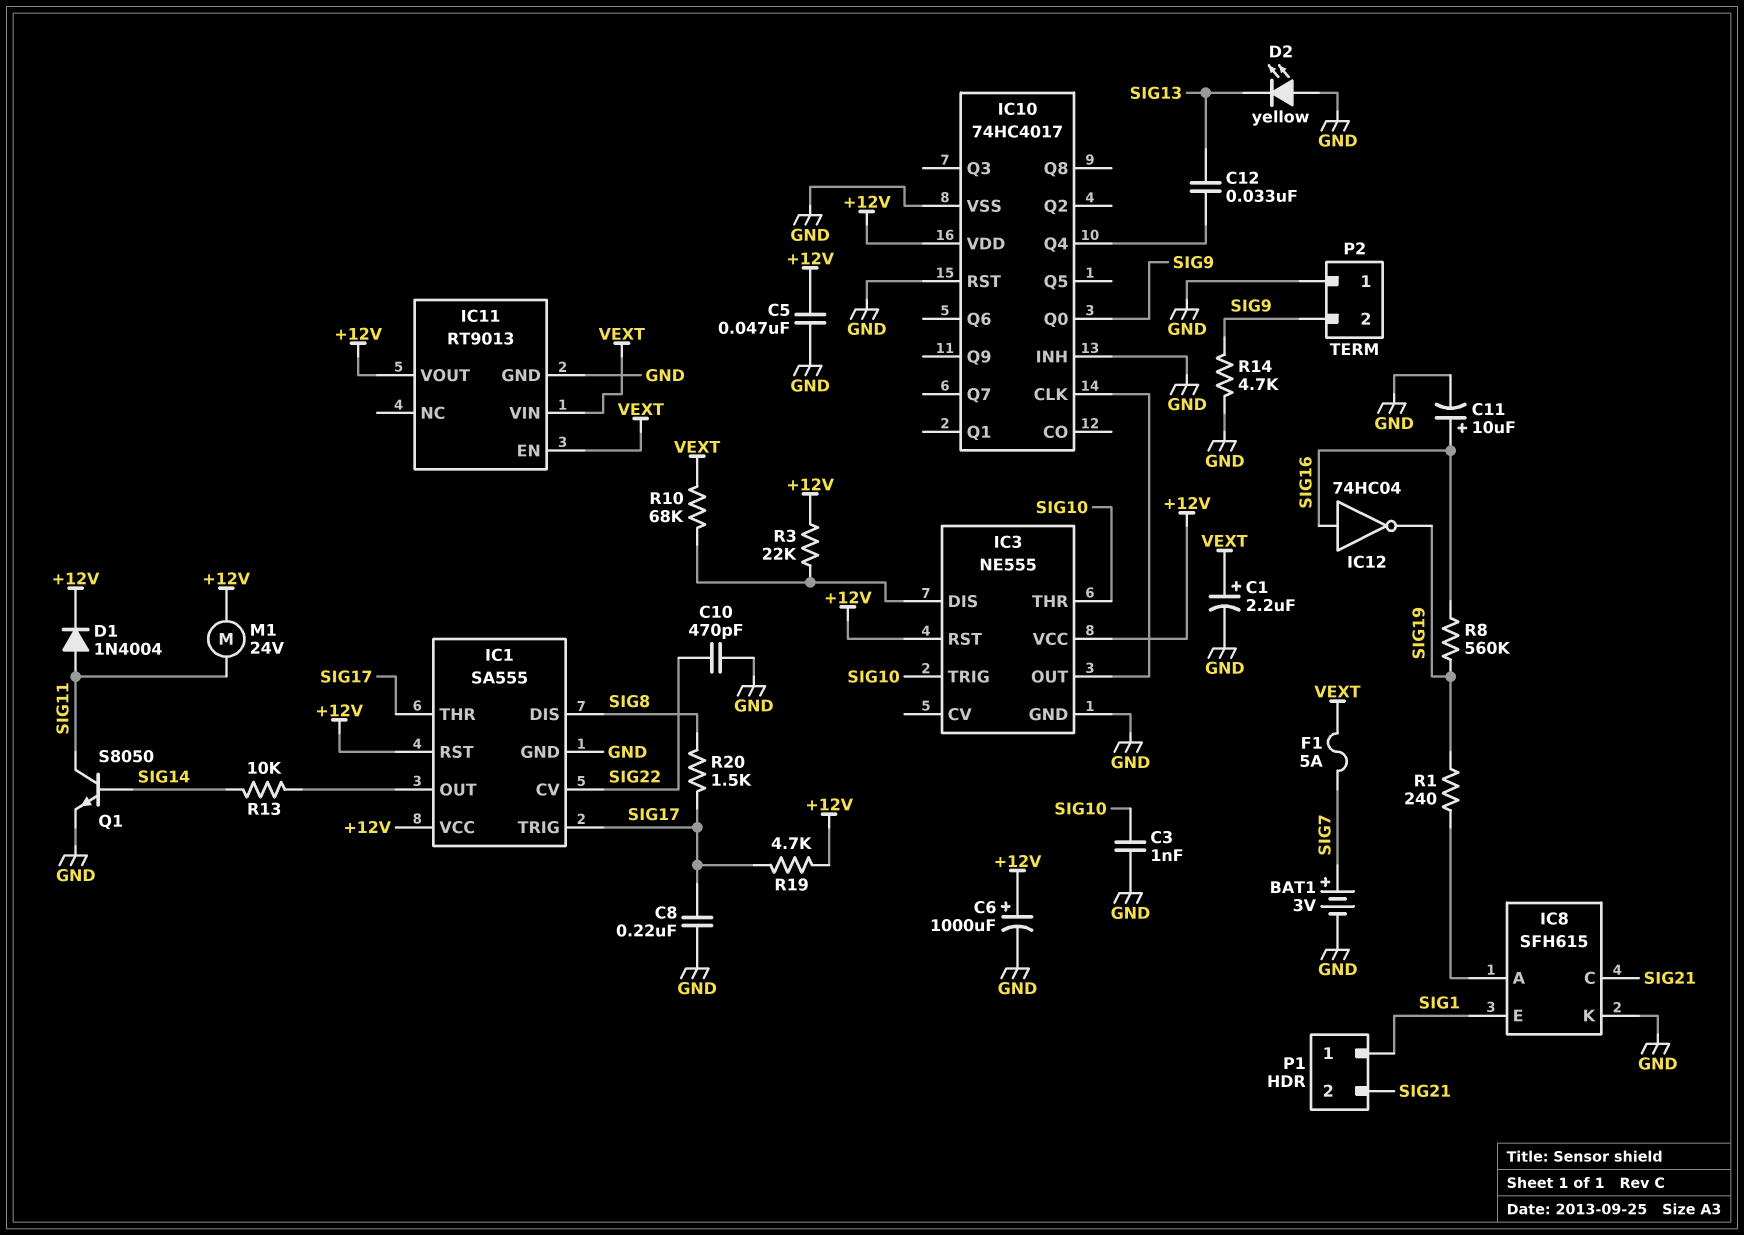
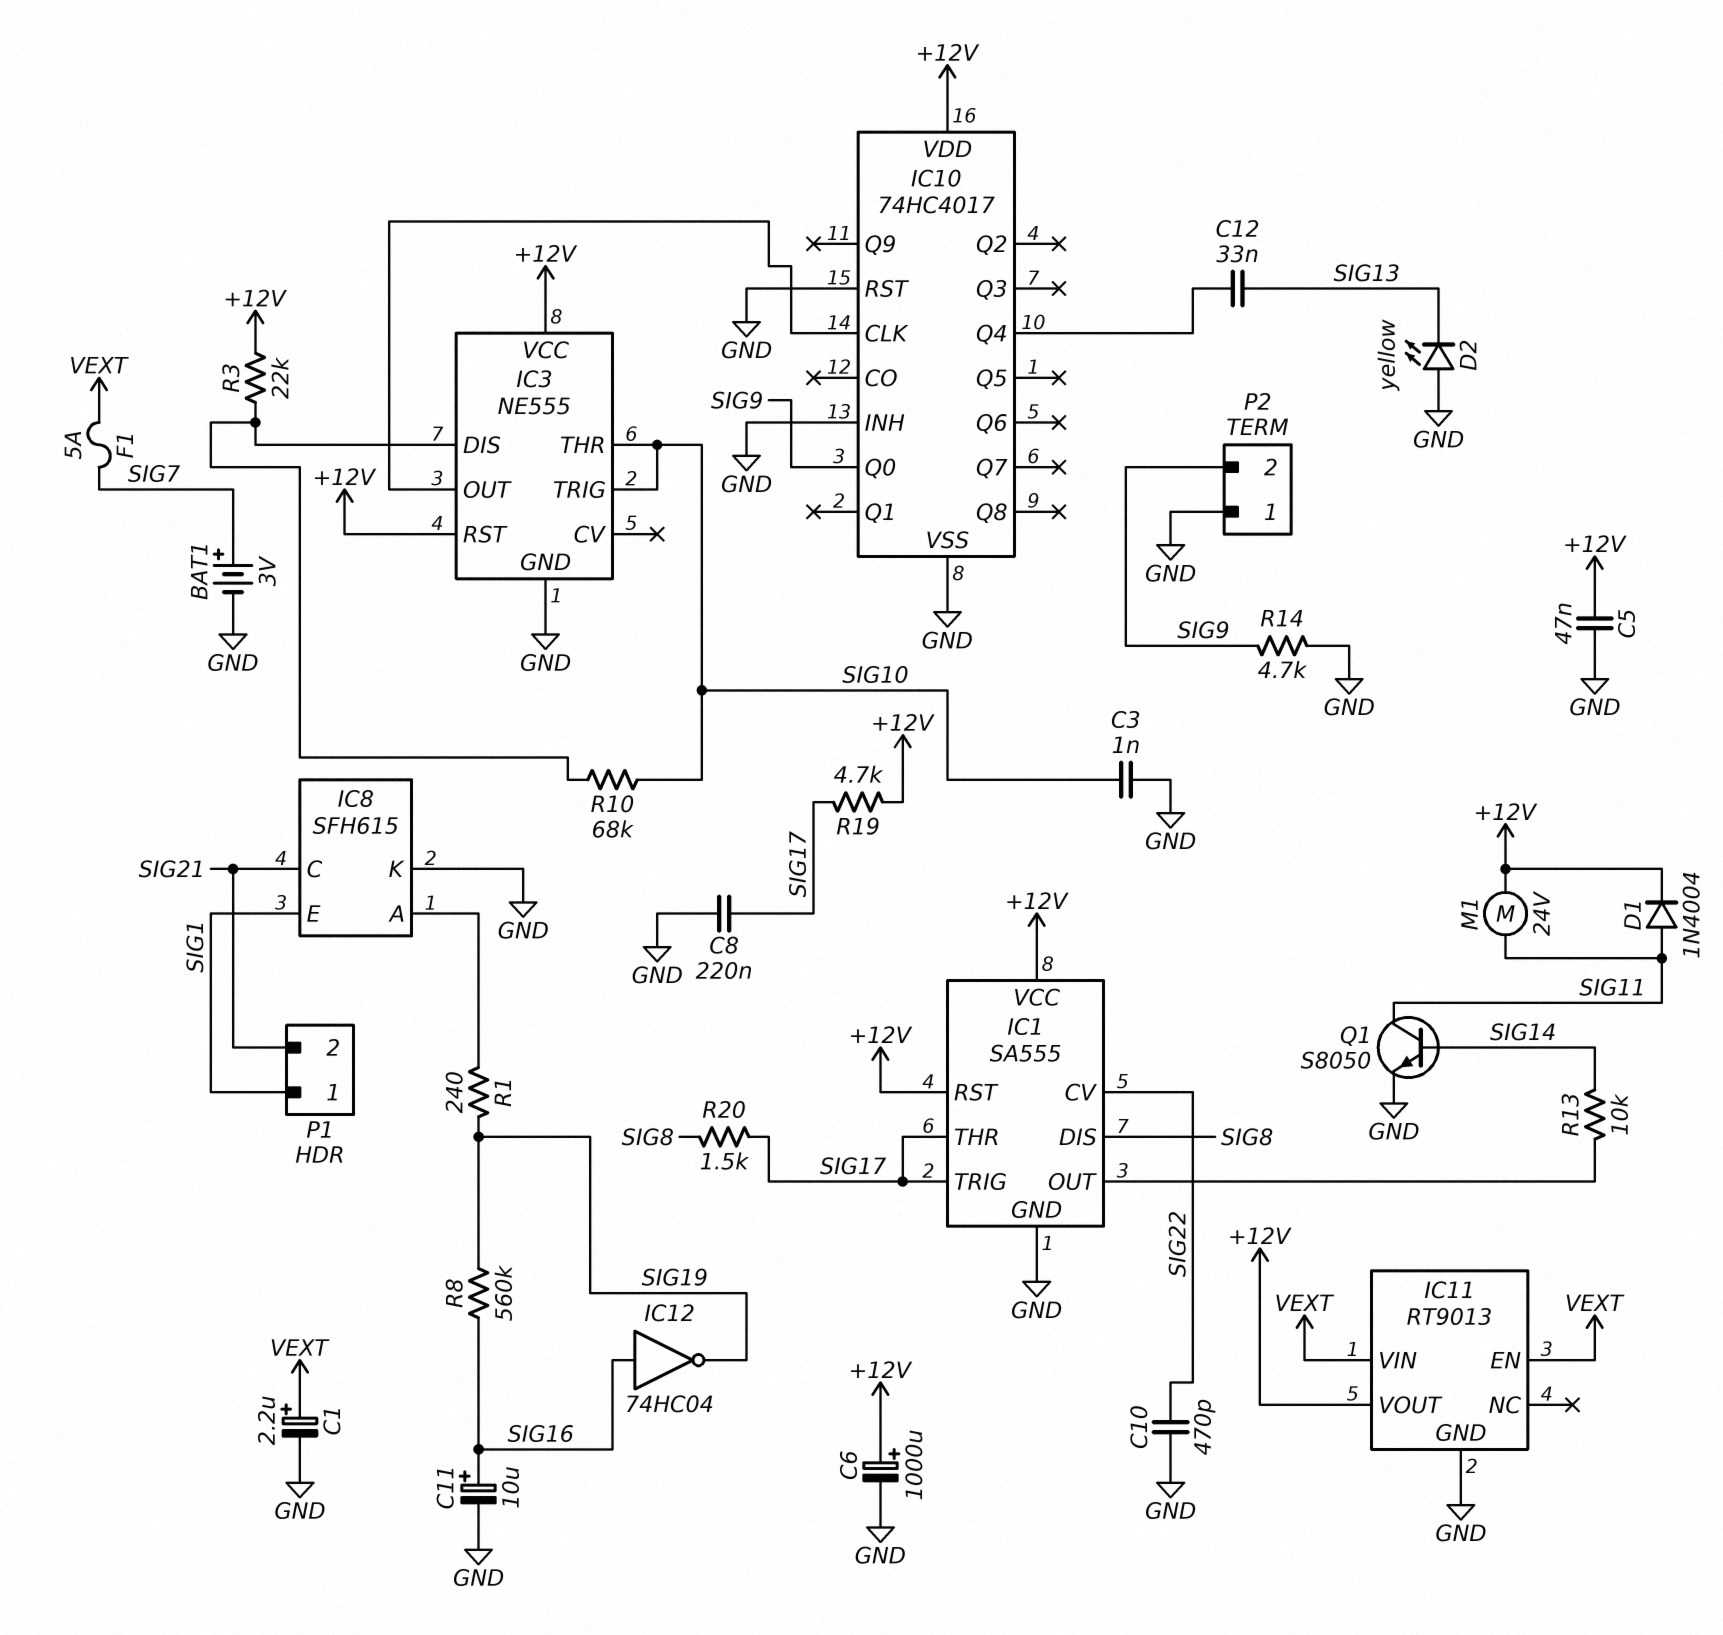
R10: 68k (IC3/DIS, VEXT) -> 68k (IC3/DIS, SIG10)

